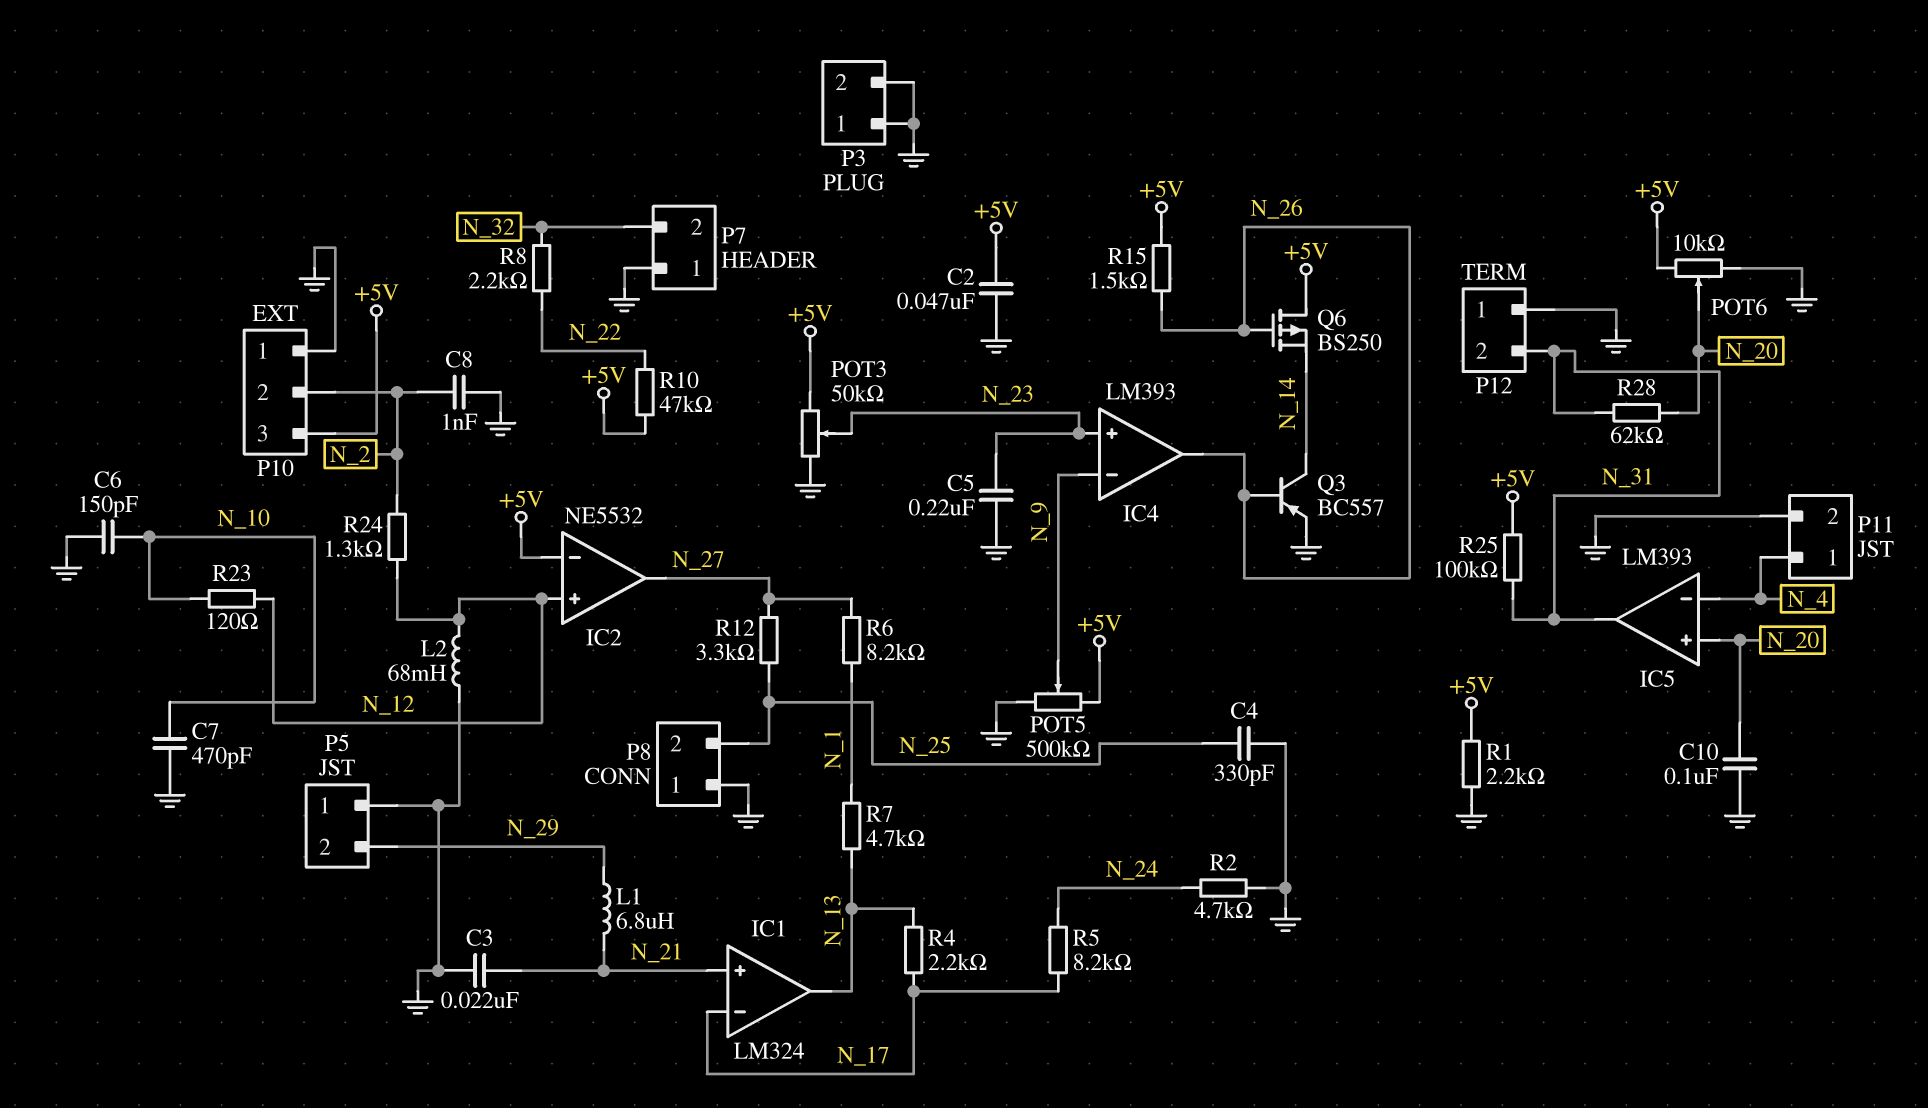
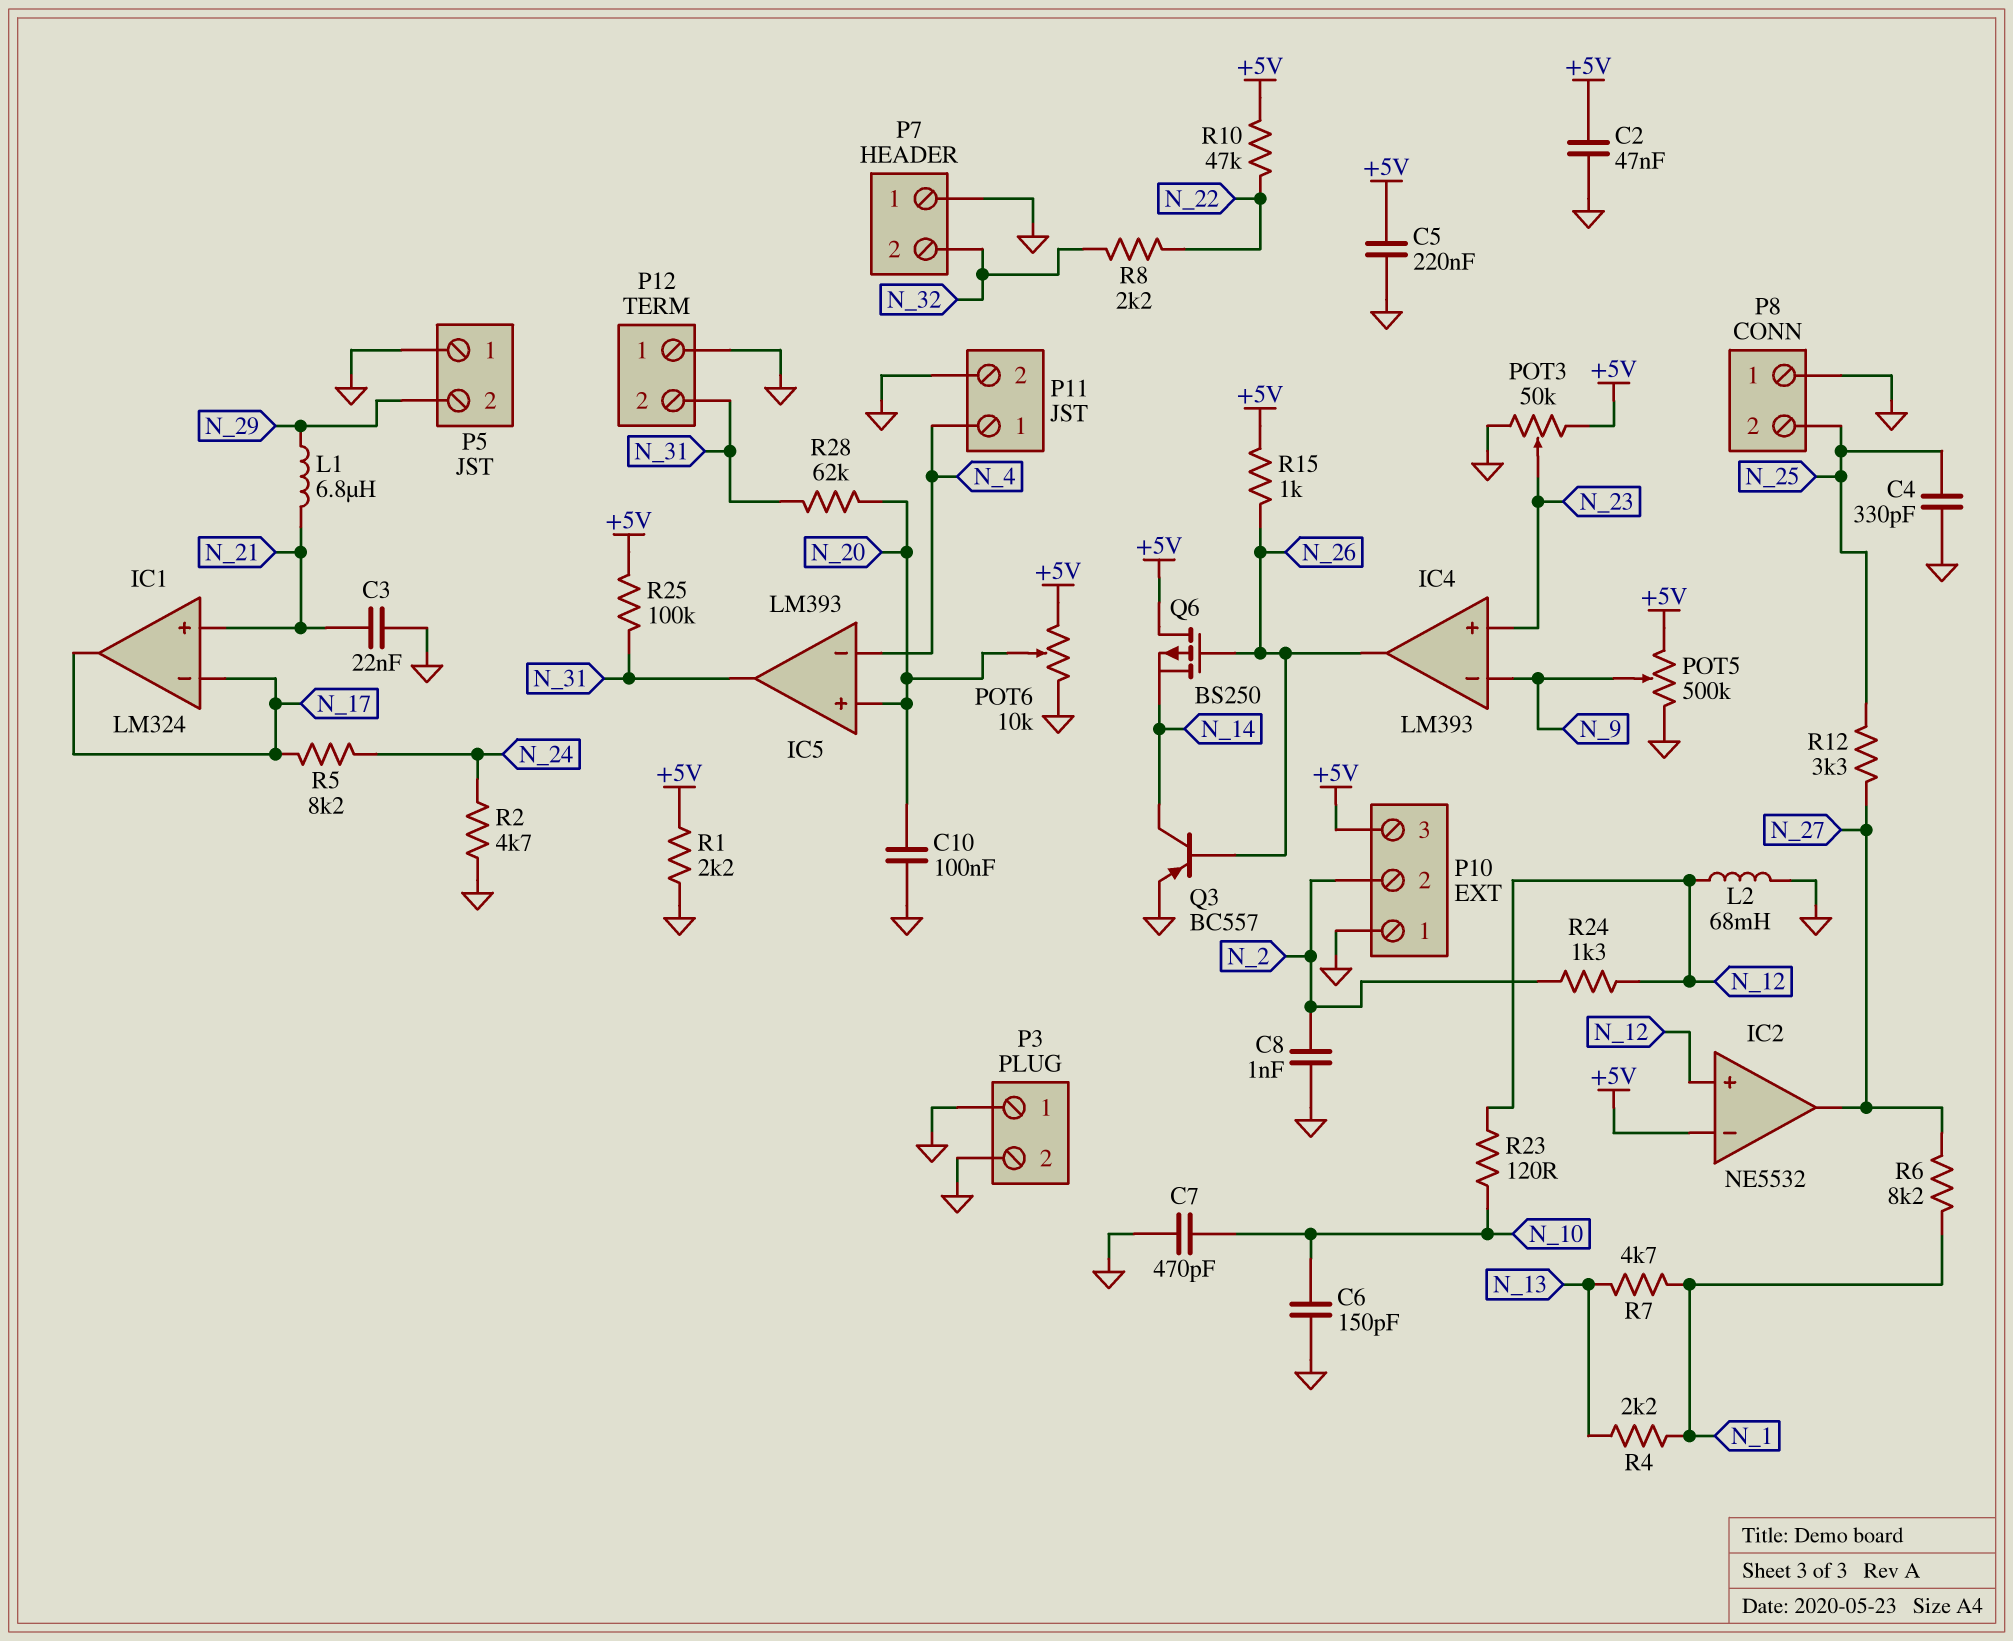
C5: 220nF (GND, N_23) -> 220nF (+5V, GND)
IC1 pin out: N_13 -> N_17
R4: 2.2k (N_13, N_17) -> 2.2k (N_1, N_13)
R15: 1.5k (+5V, N_26) -> 1k (+5V, N_26)

